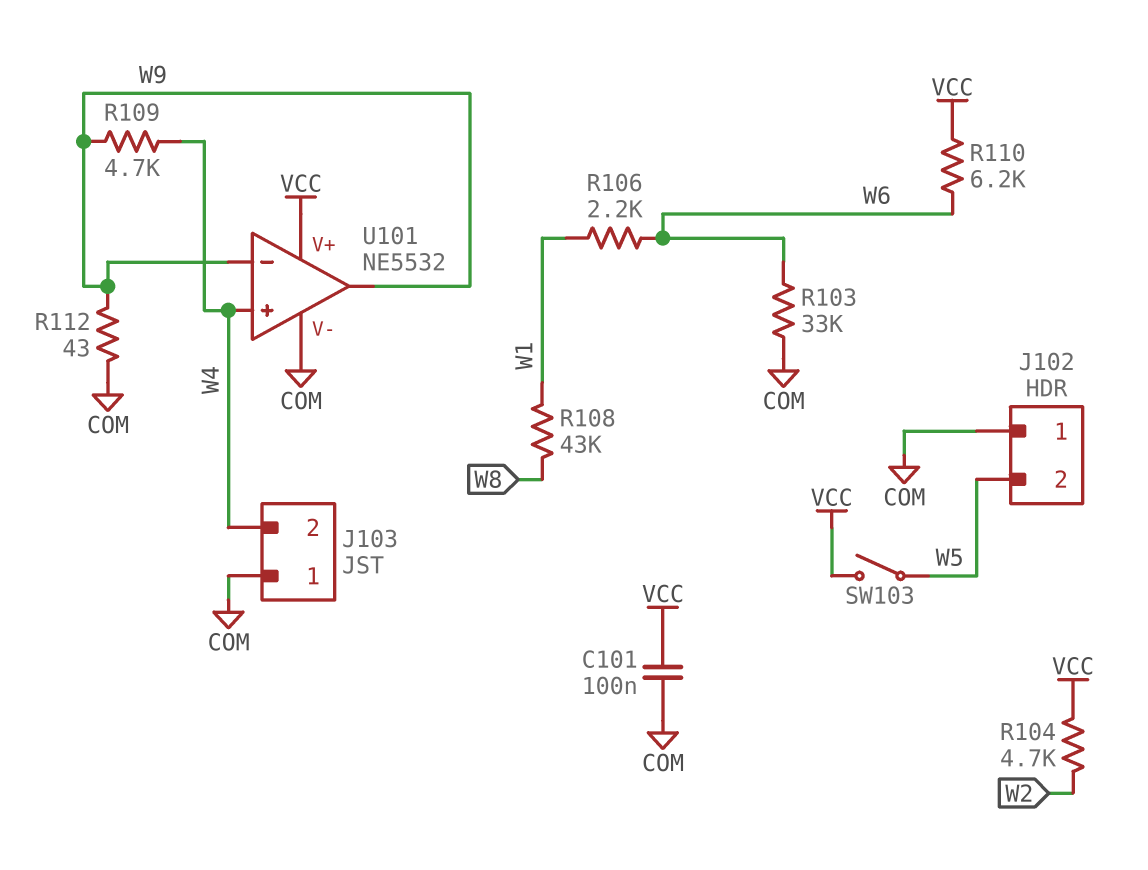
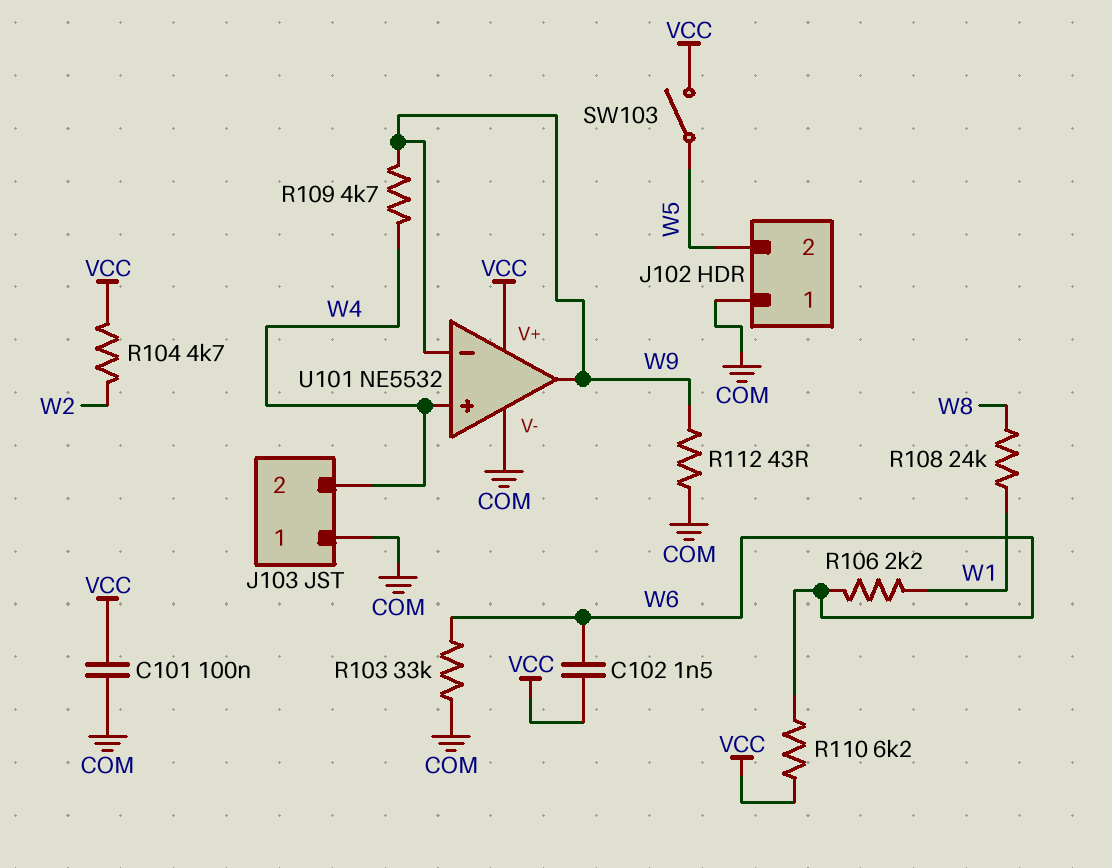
C102: none -> 1.5nF (VCC, W6)
R108: 43k (W1, W8) -> 24k (W1, W8)

